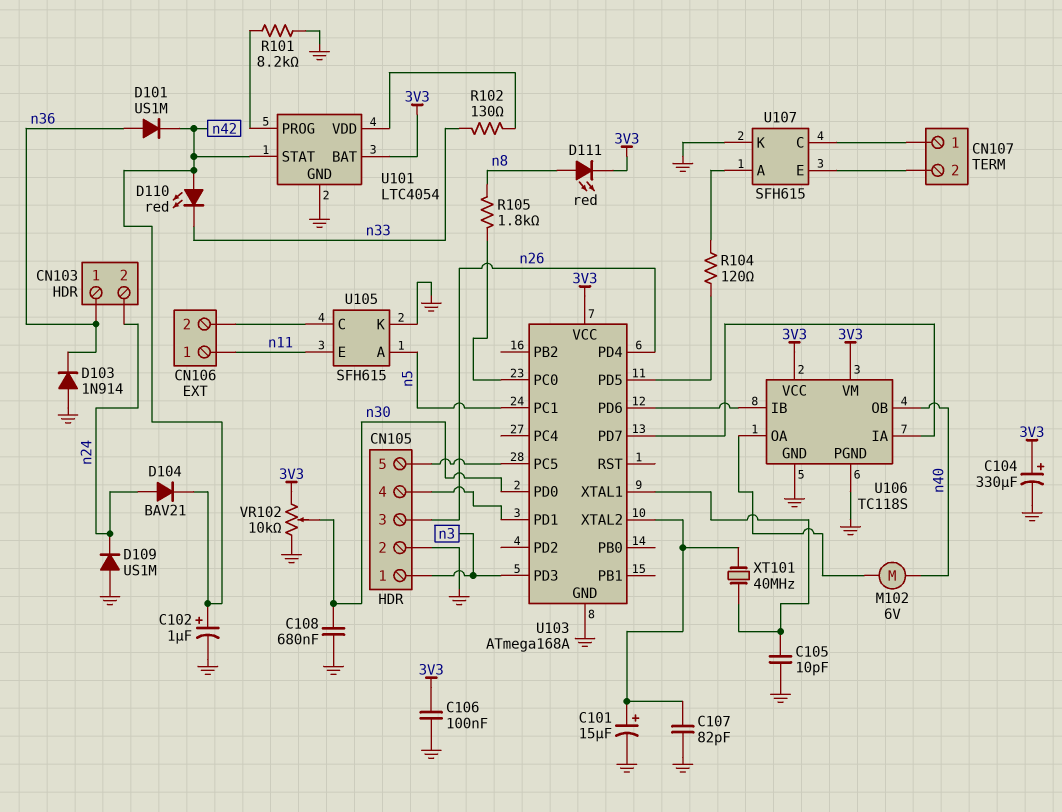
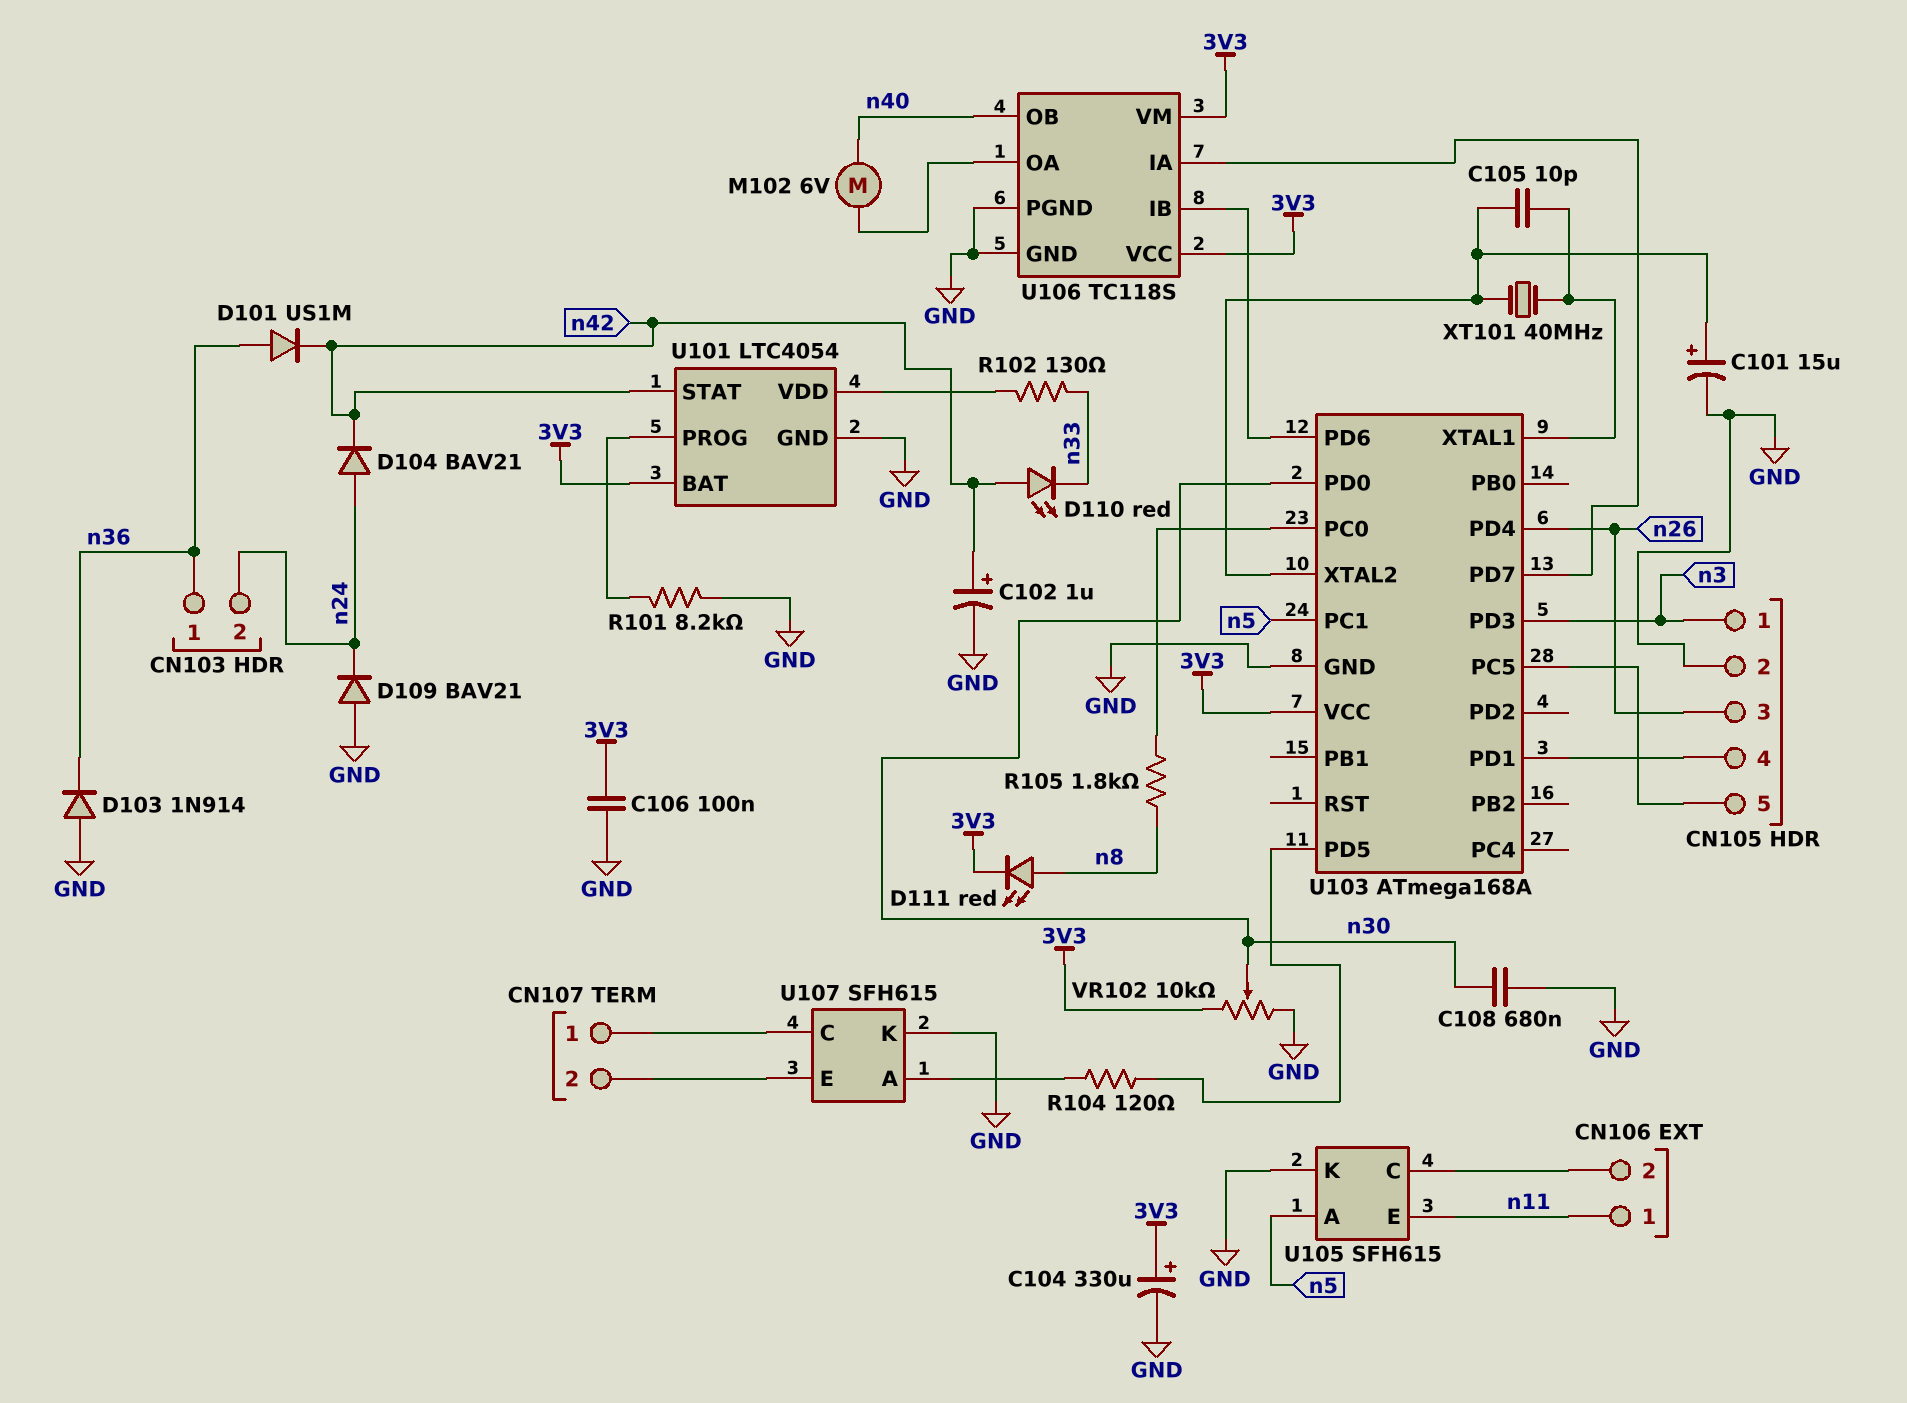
C105: 10pF (GND, U103/XTAL1) -> 10pF (U103/XTAL1, U103/XTAL2)
C107: 82pF (GND, U103/XTAL2) -> none
D109: diode US1M (A GND, K n24) -> diode BAV21 (A GND, K n24)

